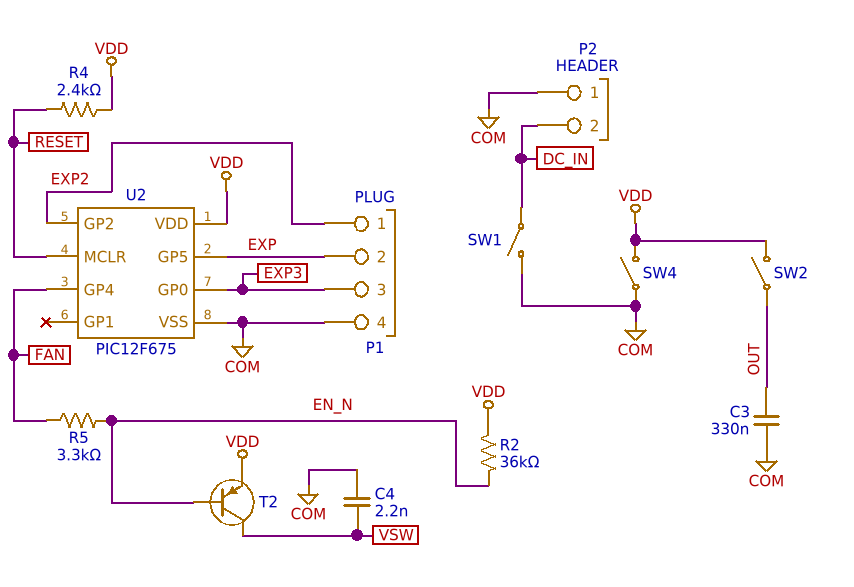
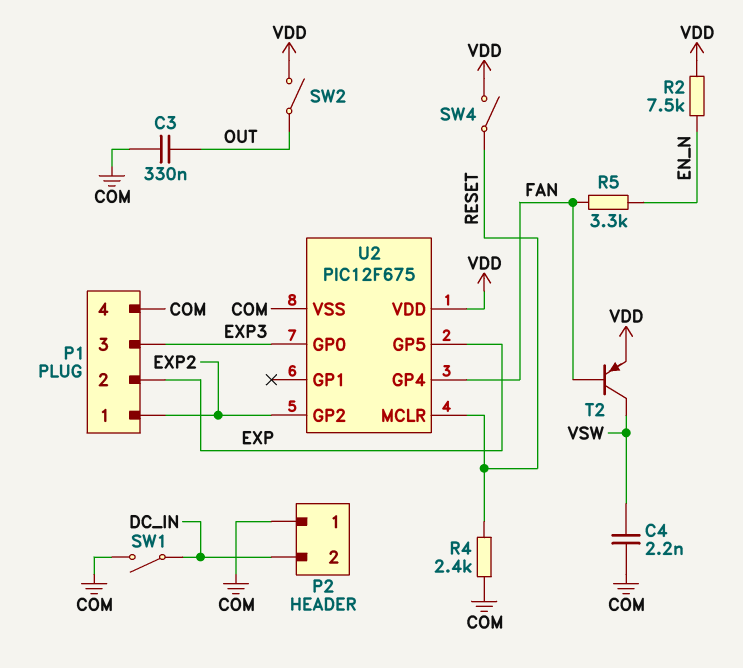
R2: 36k (EN_N, VDD) -> 7.5k (EN_N, VDD)
R4: 2.4k (RESET, VDD) -> 2.4k (COM, RESET)
SW4: switch (COM, VDD) -> switch (RESET, VDD)
T2: PNP (B EN_N, C VSW, E VDD) -> PNP (B FAN, C VSW, E VDD)

